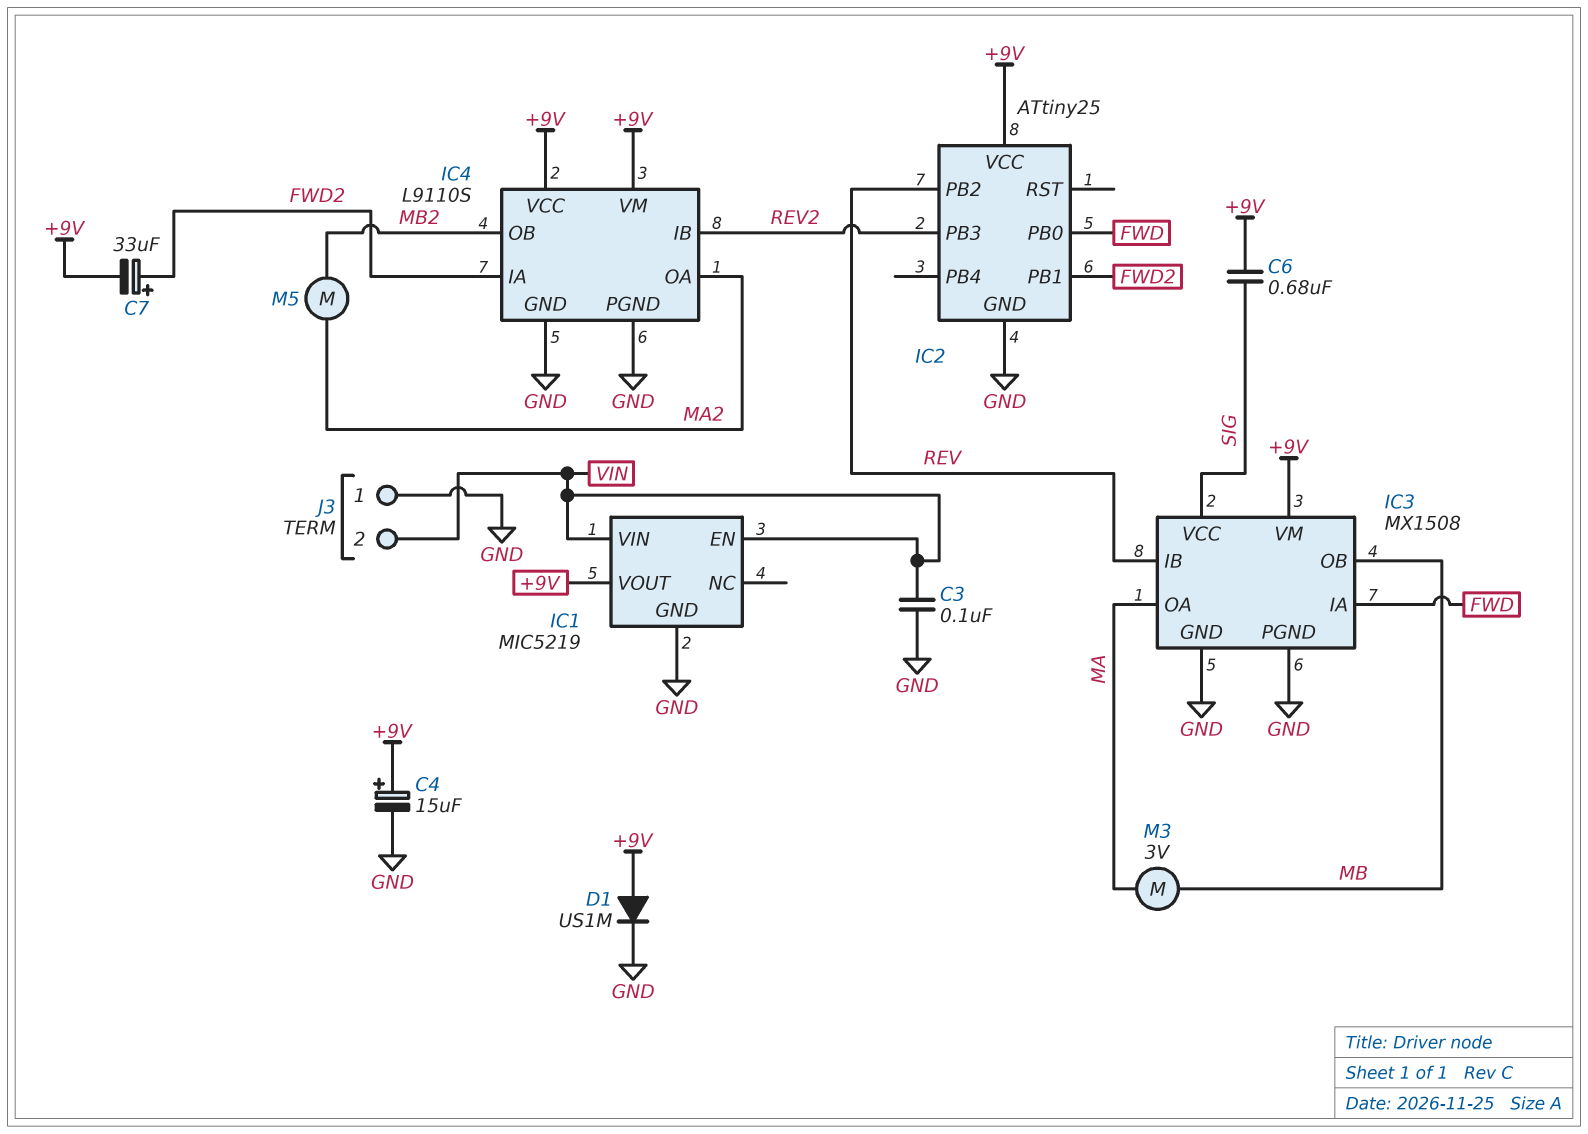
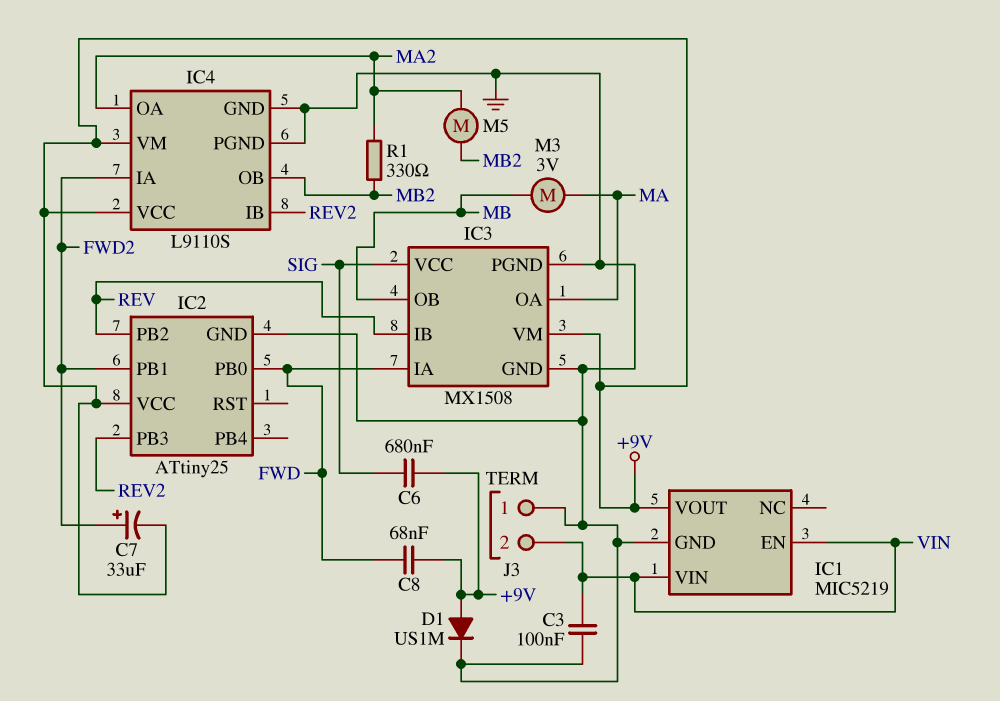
C4: 15uF (plus +9V, minus GND) -> none
C8: none -> 68nF (+9V, FWD)
R1: none -> 330 (MA2, MB2)

